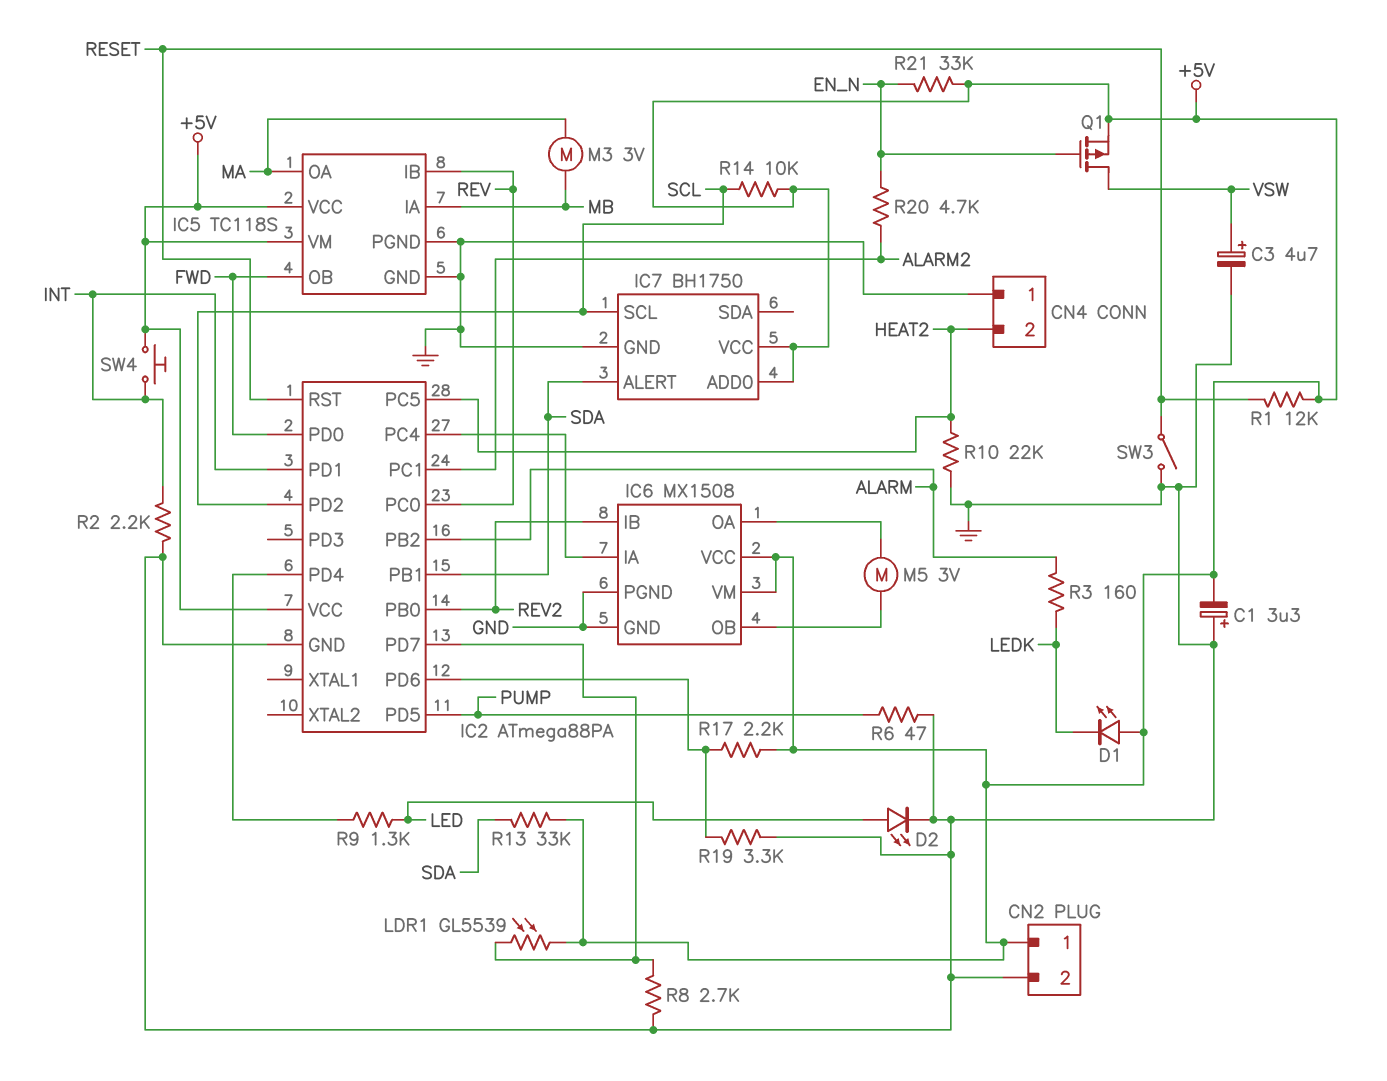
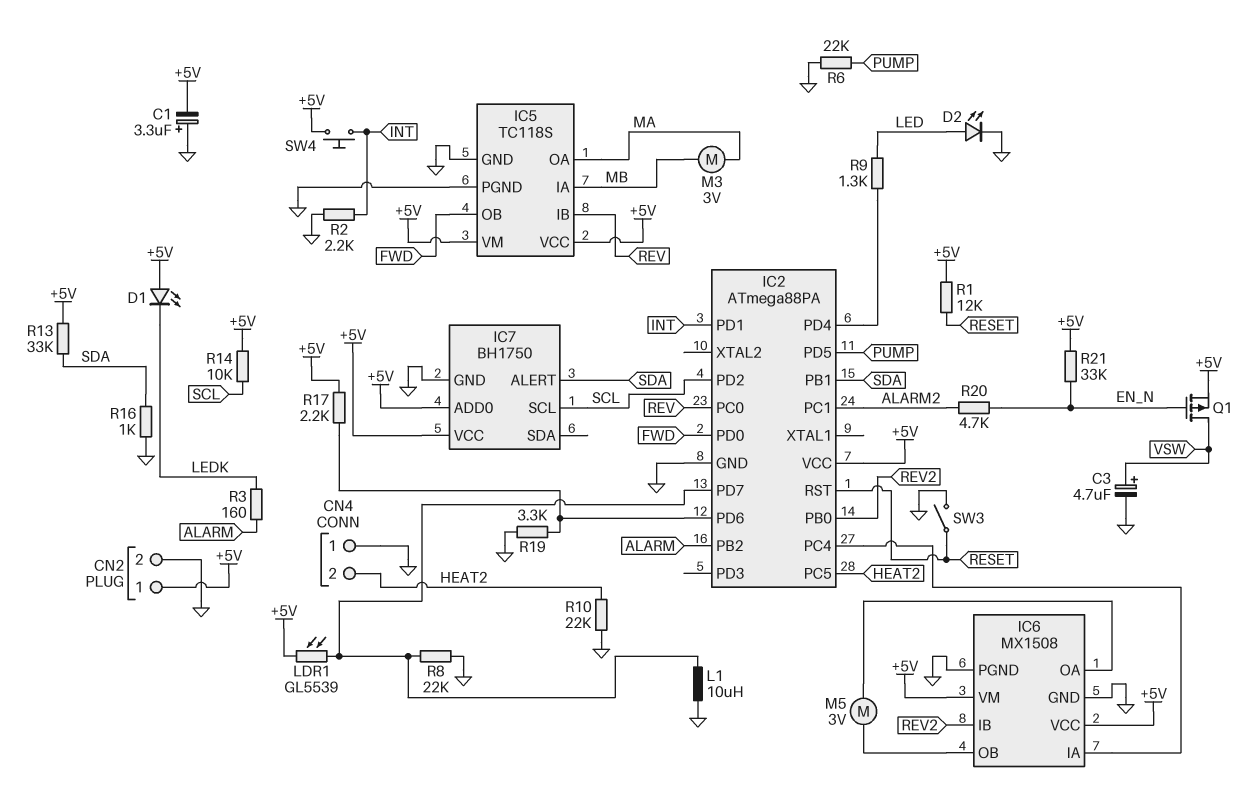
L1: none -> 10uH (GND, IC2/PD7)
R6: 47 (GND, PUMP) -> 22k (GND, PUMP)
R8: 2.7k (GND, IC2/PD7) -> 22k (GND, IC2/PD7)
R16: none -> 1k (GND, SDA)

